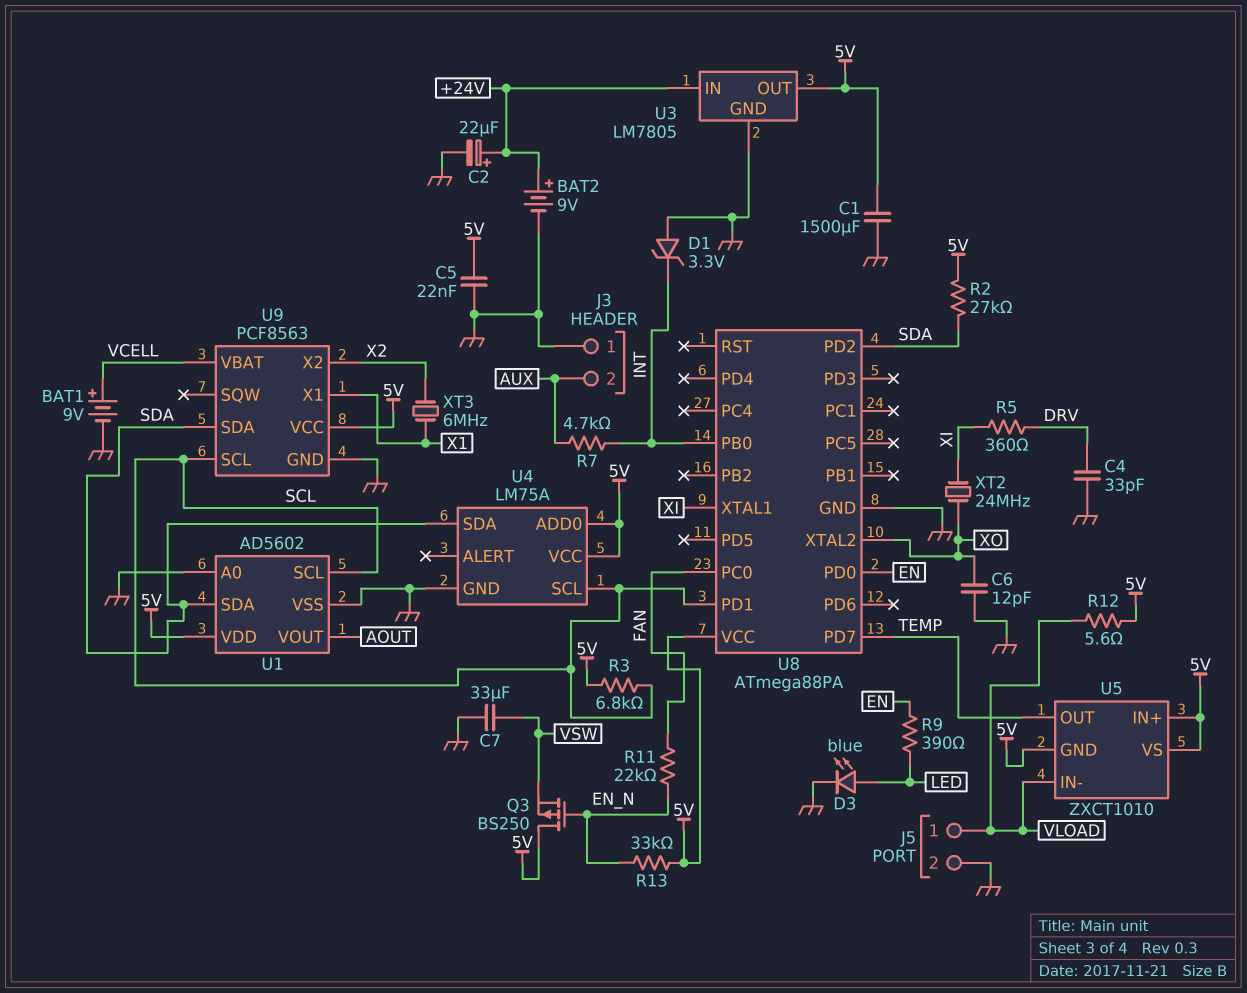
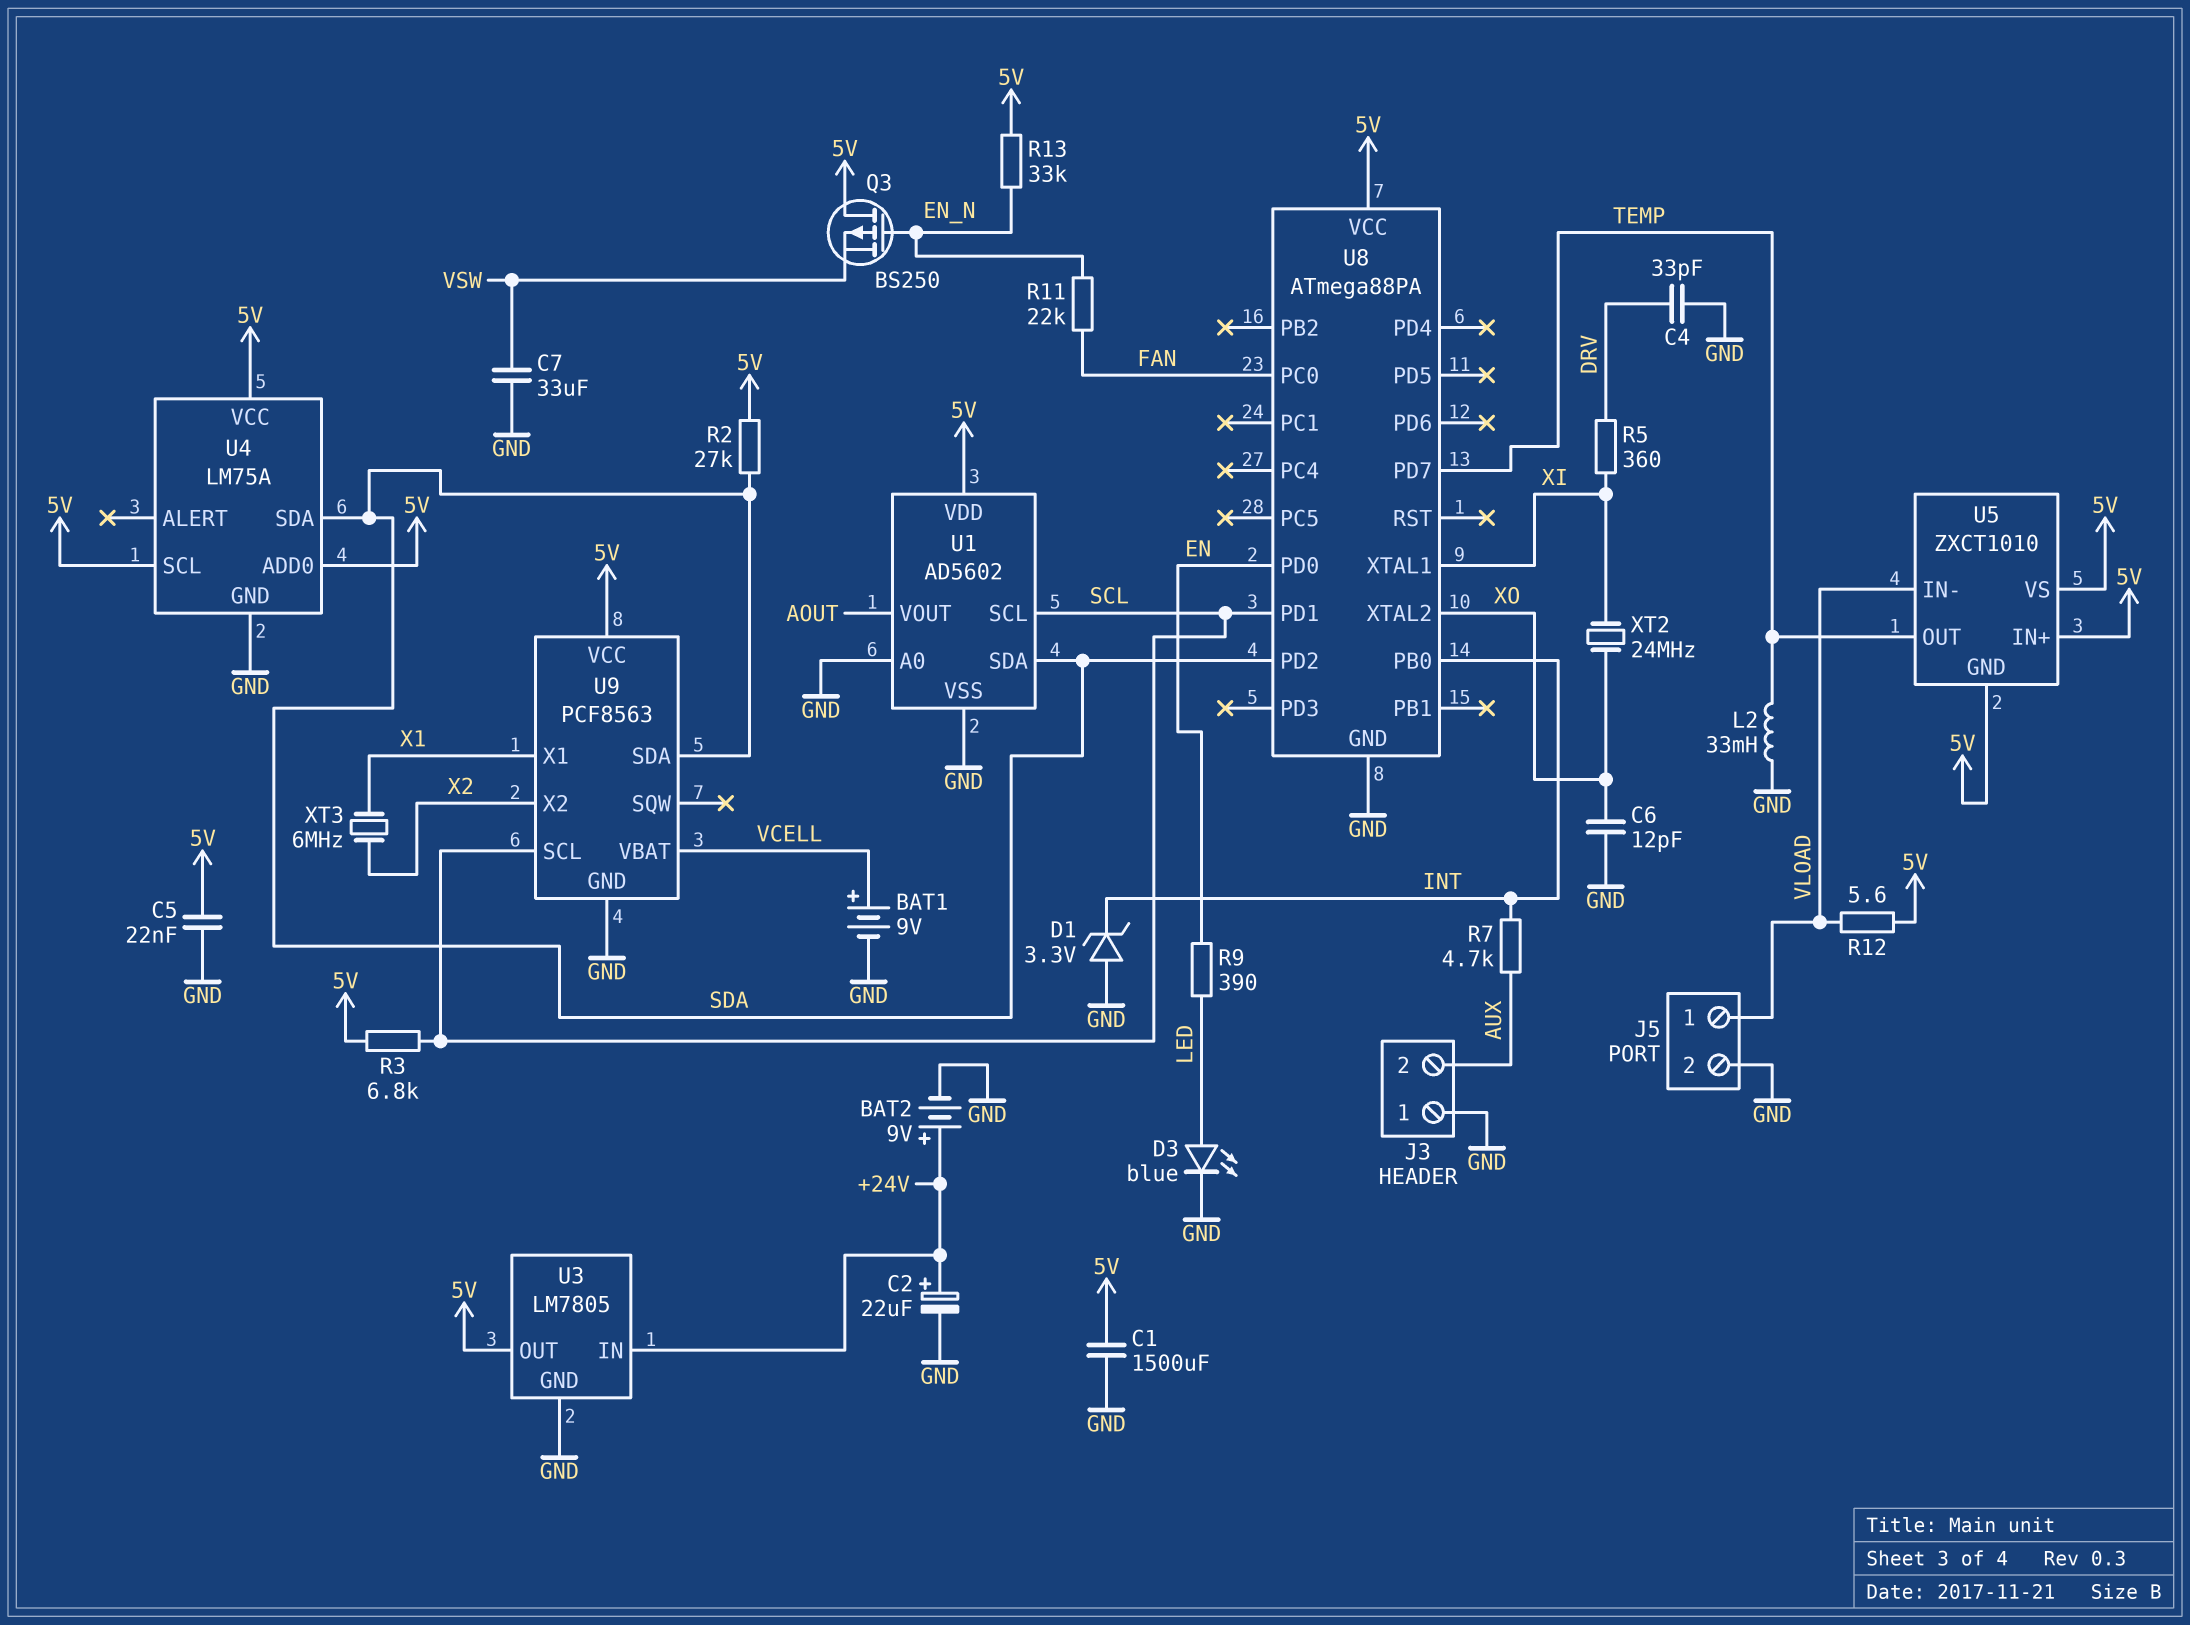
L2: none -> 33mH (GND, TEMP)
U4 pin SCL: SCL -> 5V

